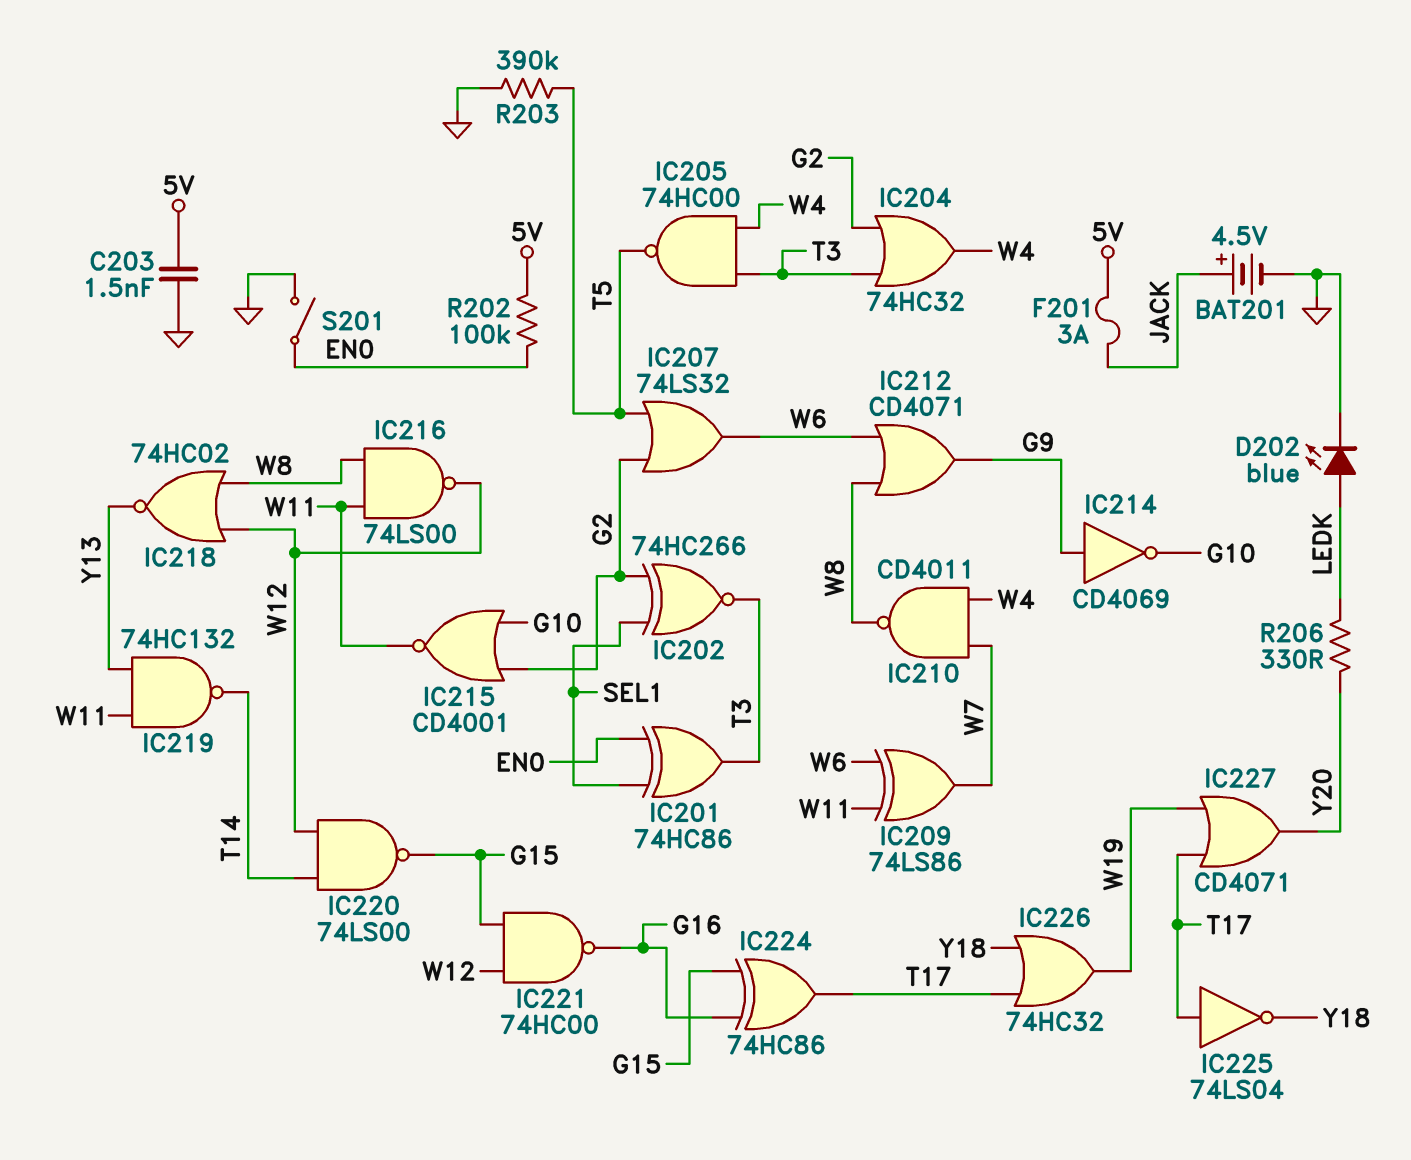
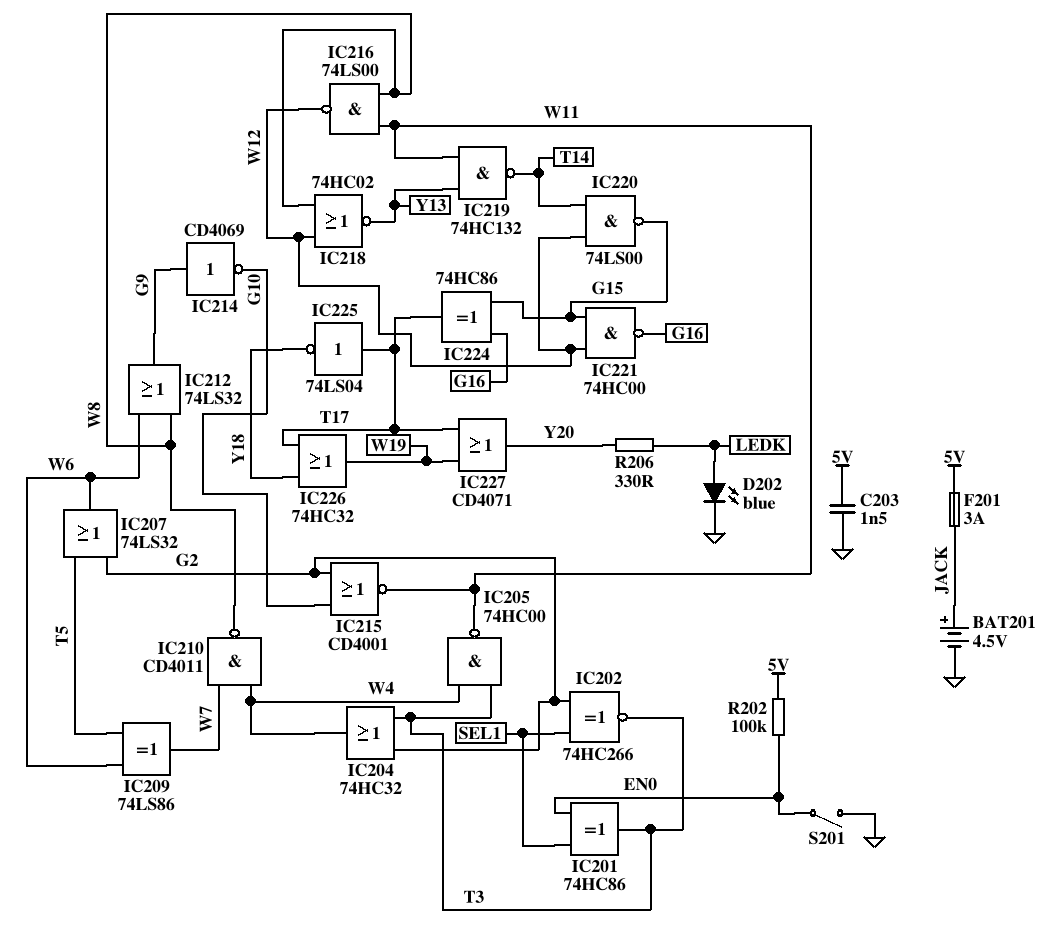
IC205: NAND 74HC00 (in T3, in W4, out T5) -> NAND 74HC00 (in T3, in W4, out W11)
IC209: XOR 74LS86 (in W6, in W11, out W7) -> XOR 74LS86 (in T5, in W6, out W7)
IC212: OR CD4071 (in W6, in W8, out G9) -> OR 74LS32 (in W6, in W8, out G9)
R203: 390k (GND, T5) -> none

